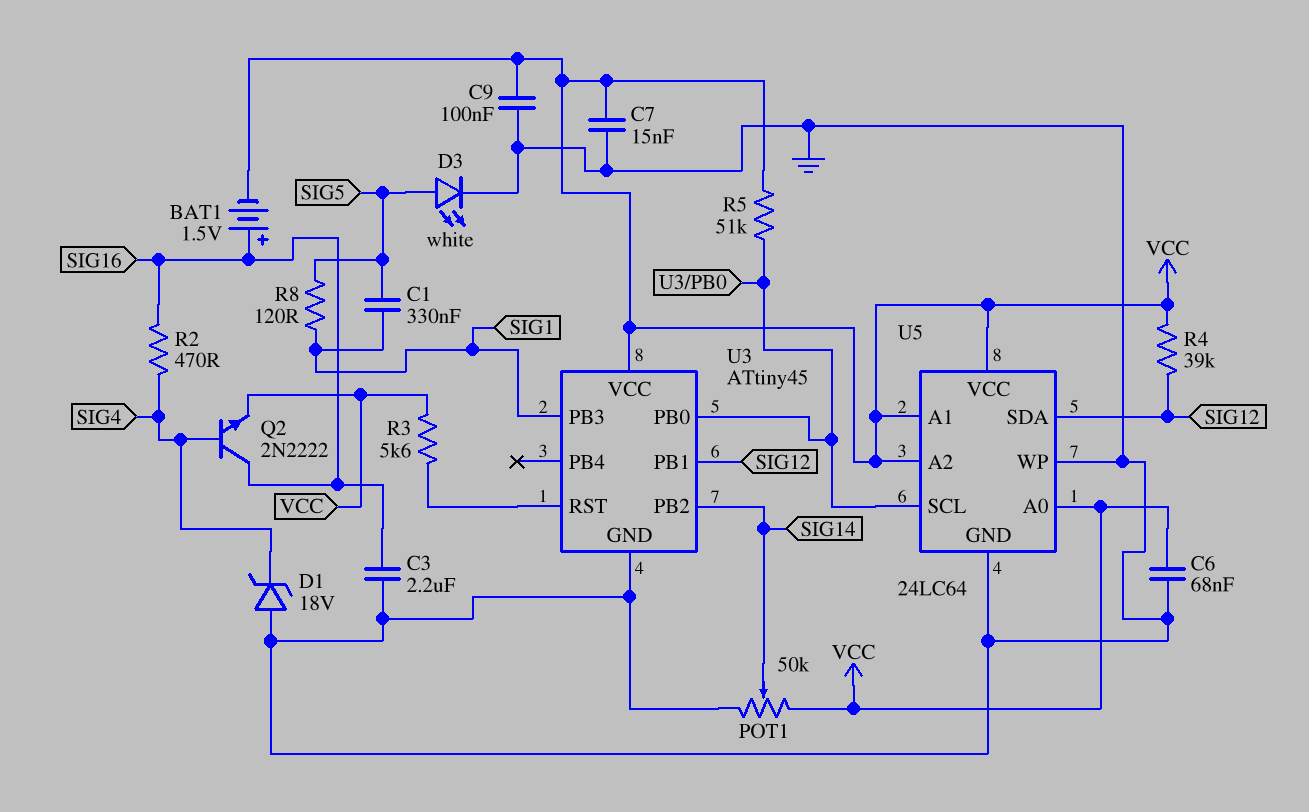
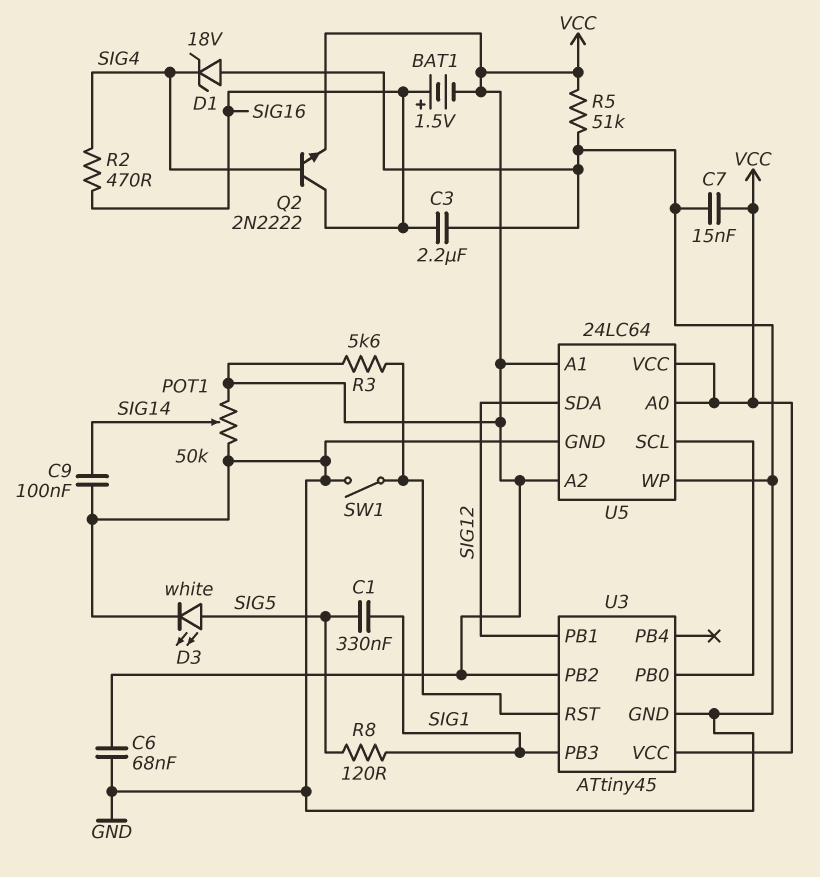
C9: 100nF (GND, VCC) -> 100nF (GND, SIG14)
R4: 39k (SIG12, VCC) -> none
R5: 51k (U3/PB0, VCC) -> 51k (GND, VCC)
SW1: none -> switch (GND, U3/RST)
U3 pin PB2: SIG14 -> VCC

